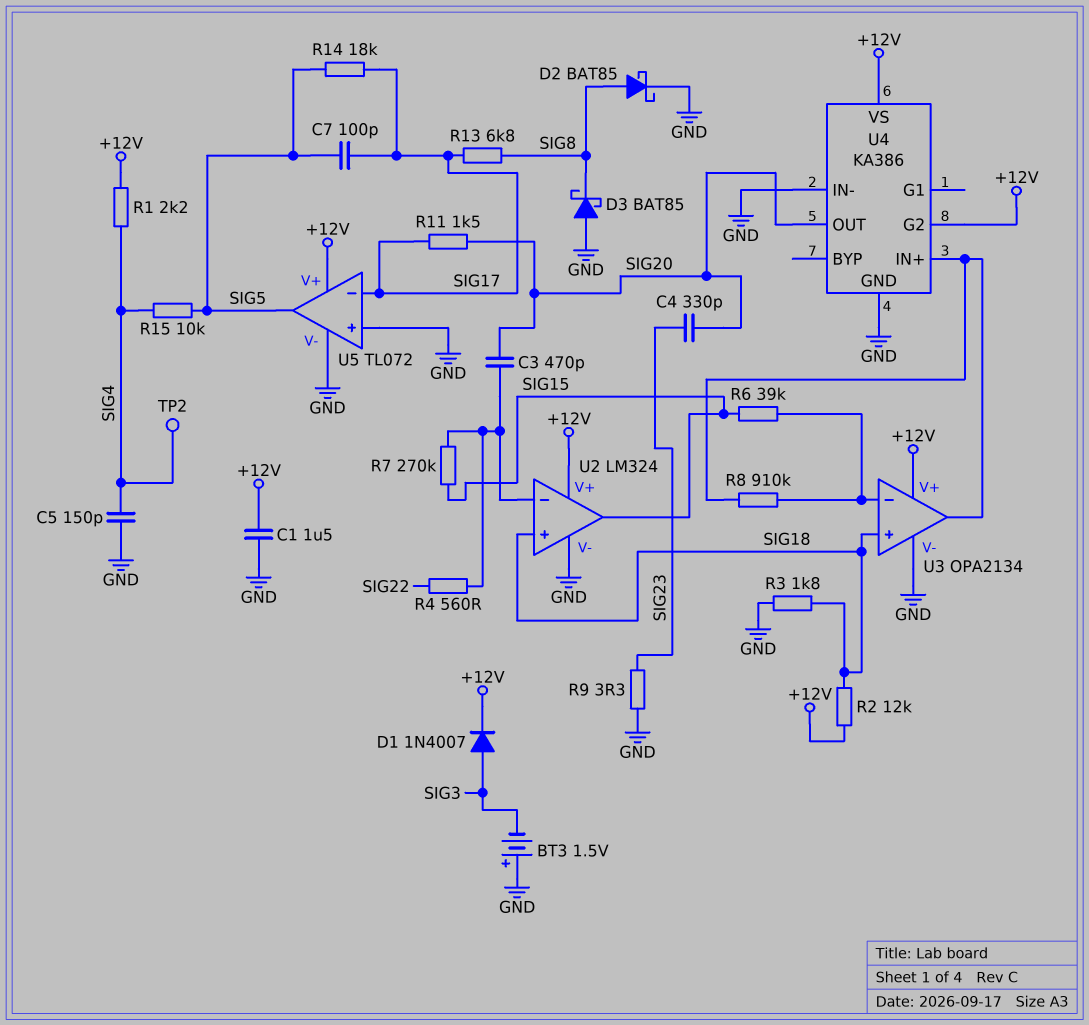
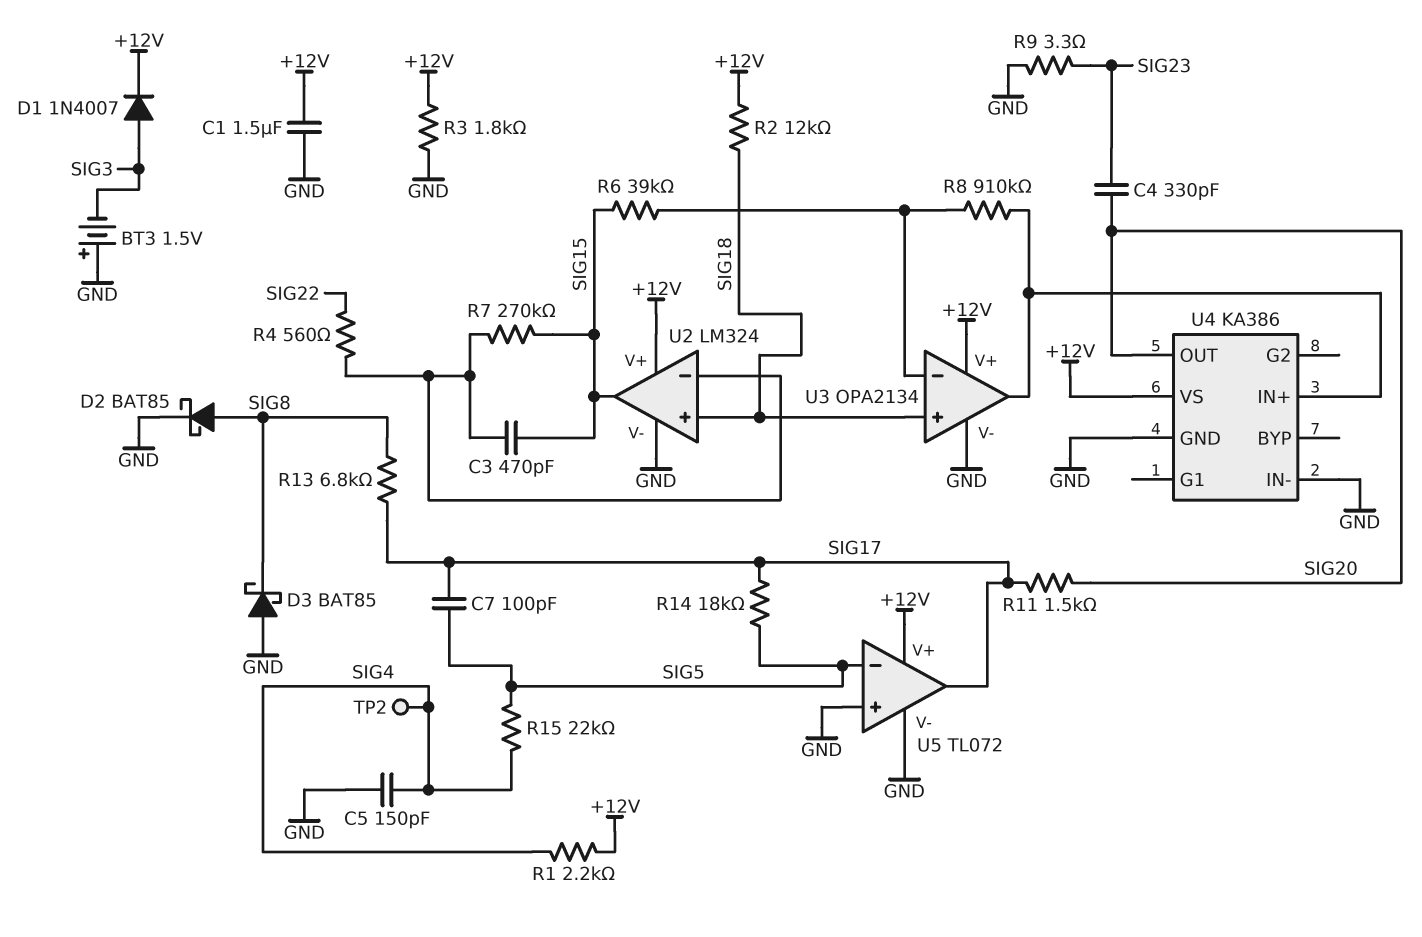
C3: 470pF (SIG20, U2/in-) -> 470pF (SIG15, U2/in-)
R3: 1.8k (GND, SIG18) -> 1.8k (+12V, GND)
R15: 10k (SIG4, SIG5) -> 22k (SIG4, SIG5)
U4 pin G2: +12V -> none
U5 pin in-: SIG17 -> SIG5
U5 pin out: SIG5 -> SIG17

